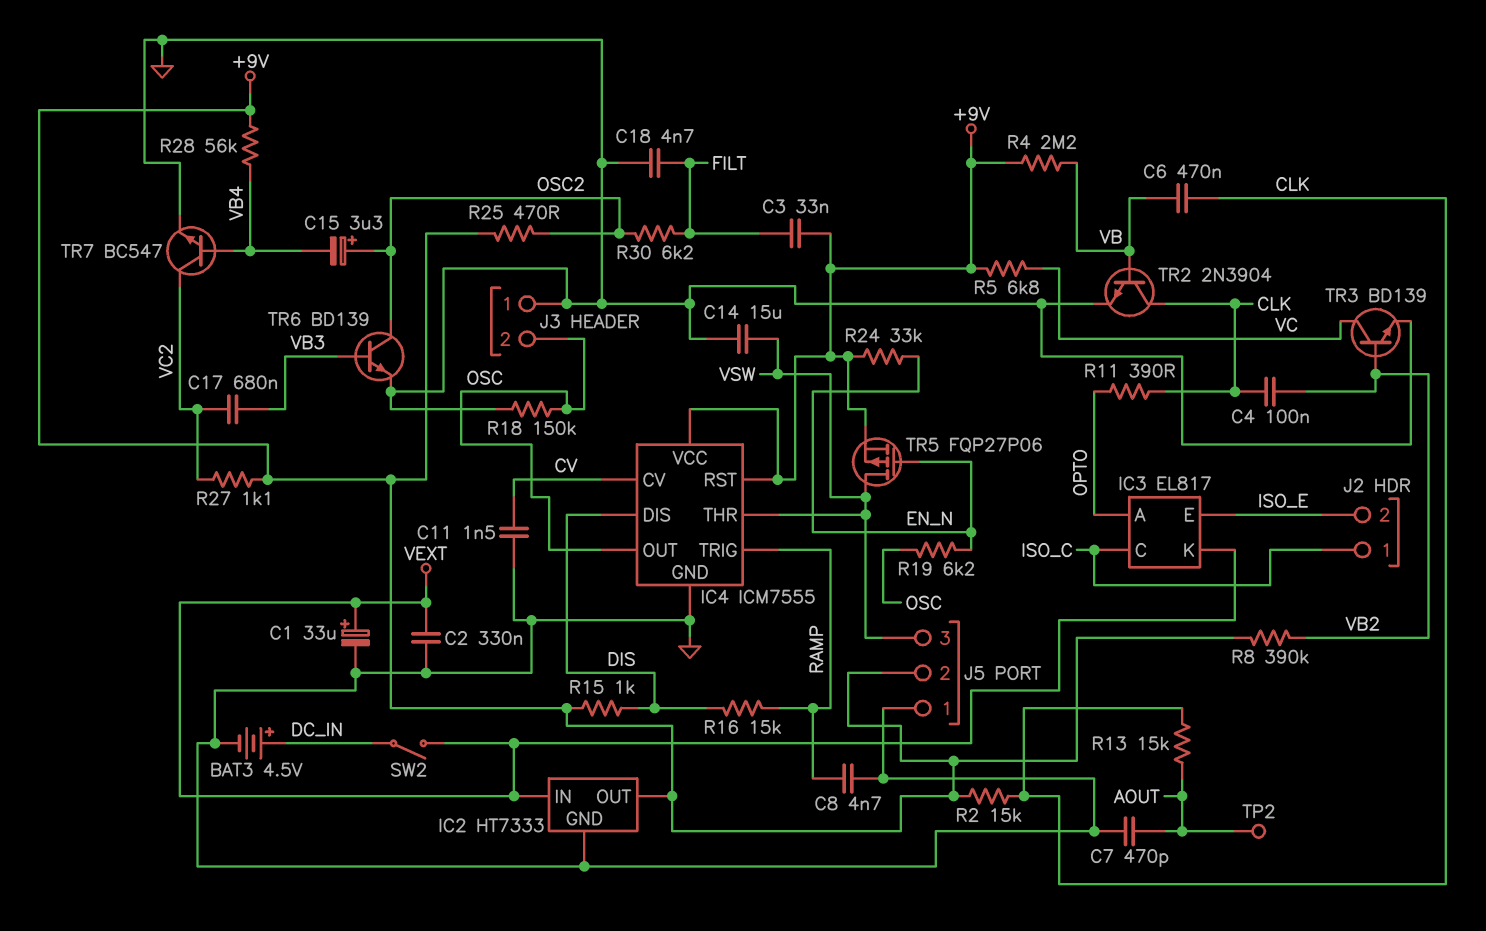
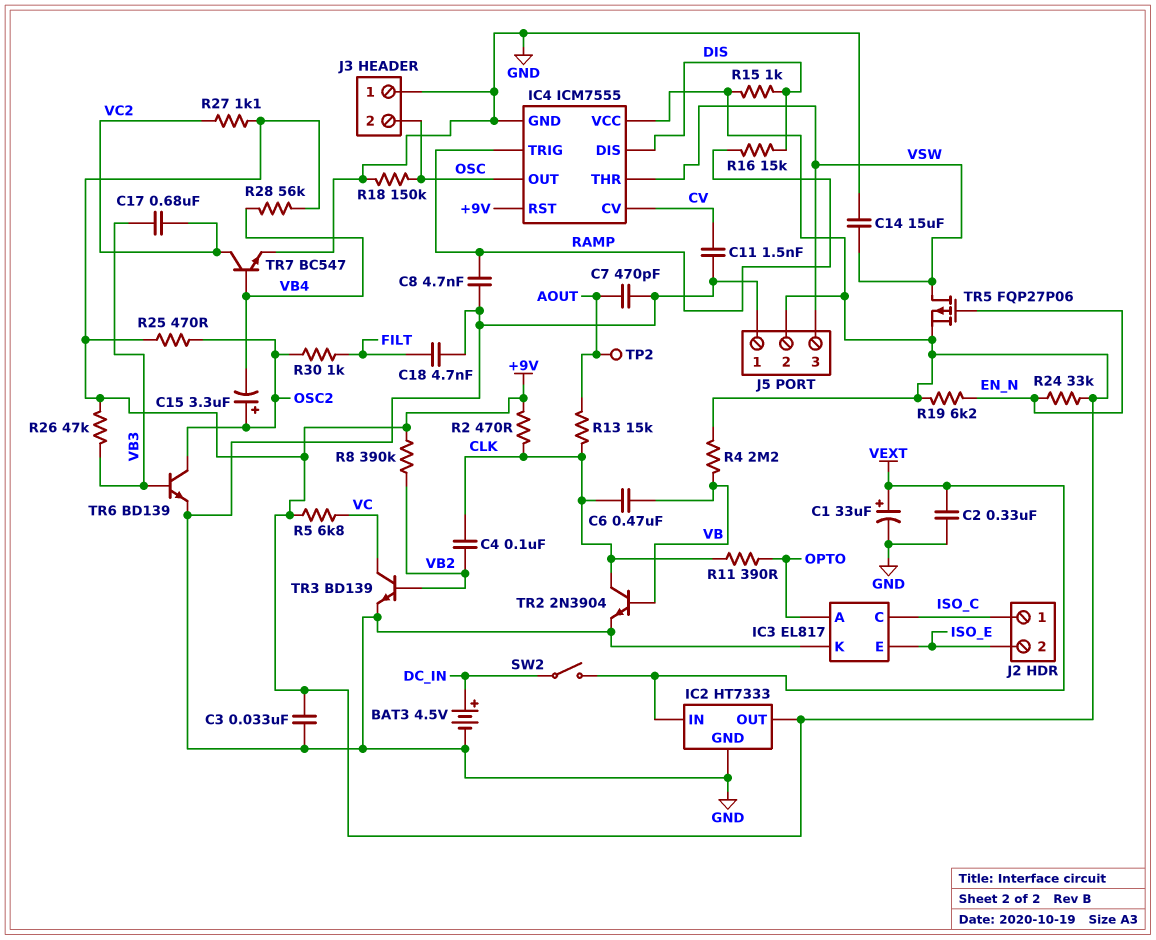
C3: 33nF (+9V, FILT) -> 33nF (+9V, GND)
IC3 pin K: VEXT -> GND
R2: 15k (+9V, CLK) -> 470 (+9V, CLK)
R19: 6.2k (EN_N, OSC) -> 6.2k (+9V, EN_N)
R26: none -> 47k (+9V, VB3)
R30: 6.2k (FILT, OSC2) -> 1k (FILT, OSC2)

